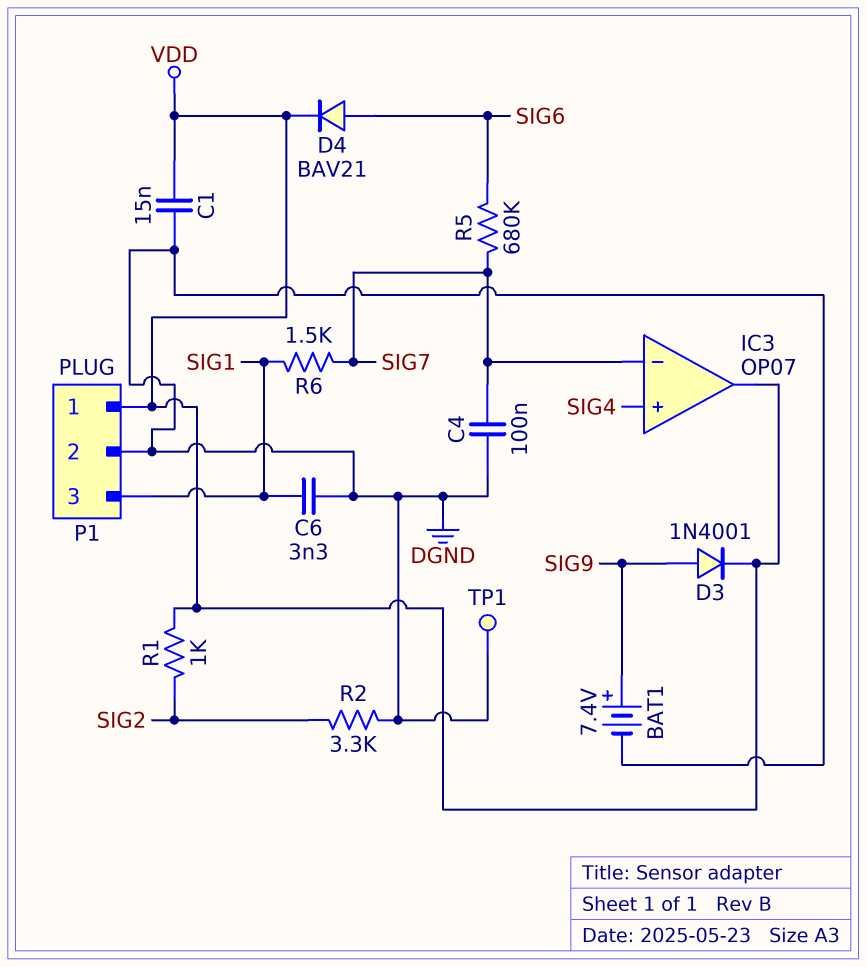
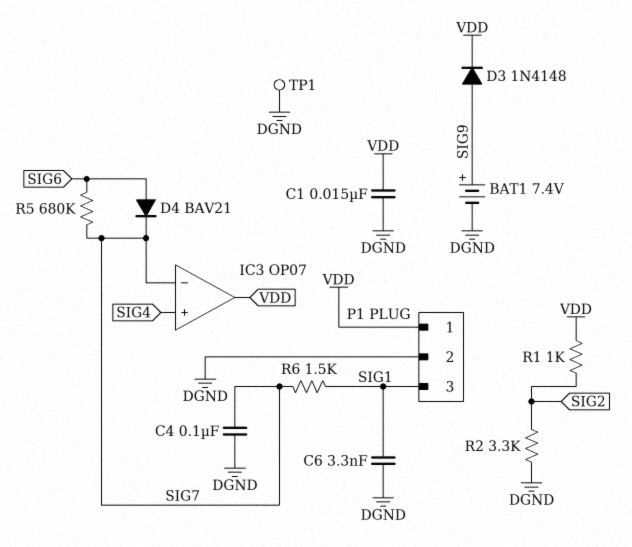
D3: diode 1N4001 (A SIG9, K VDD) -> diode 1N4148 (A SIG9, K VDD)
D4: diode BAV21 (A SIG6, K VDD) -> diode BAV21 (A SIG6, K SIG7)

